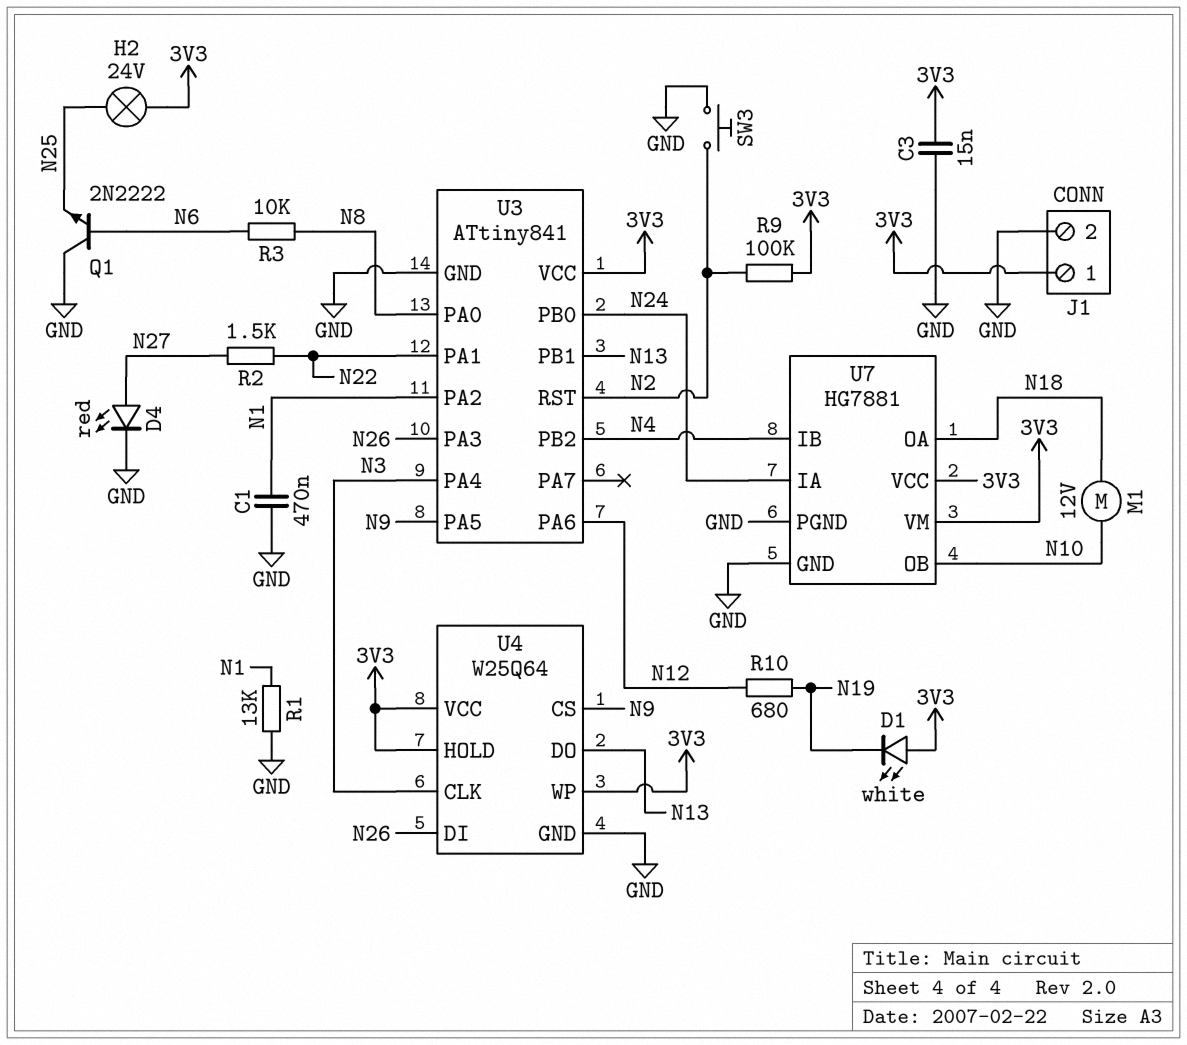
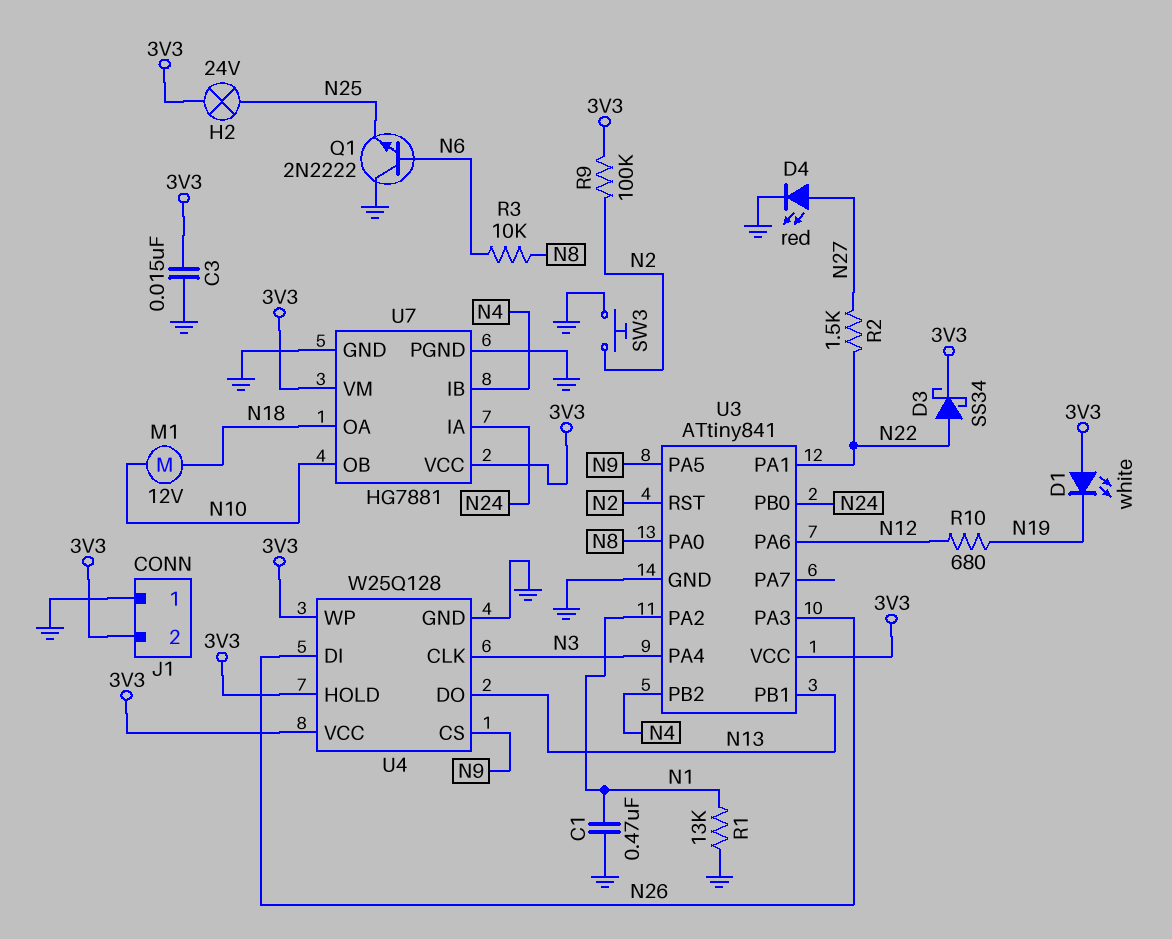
D3: none -> schottky SS34 (A N22, K 3V3)
J1 pin 1: 3V3 -> GND
J1 pin 2: GND -> 3V3
U4: W25Q64 -> W25Q128

